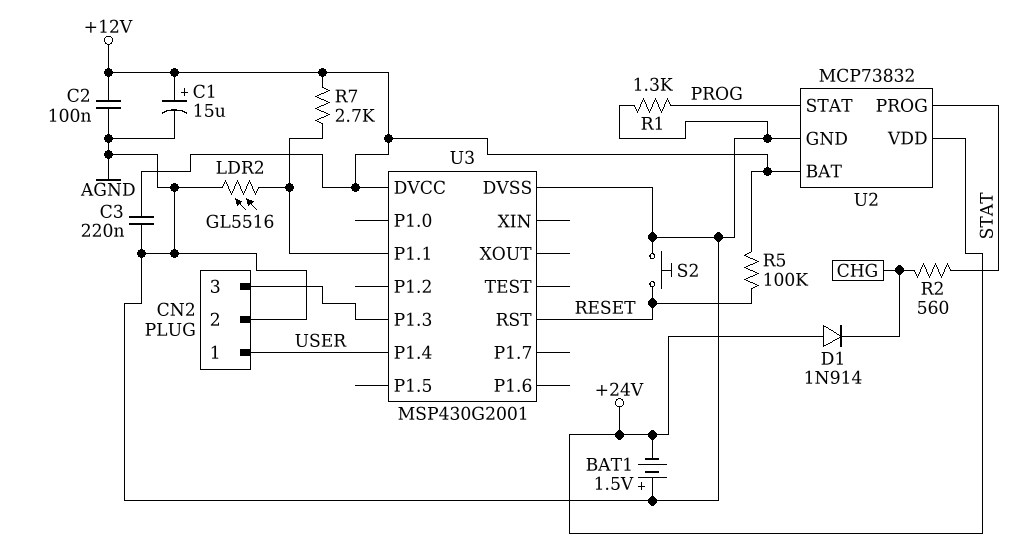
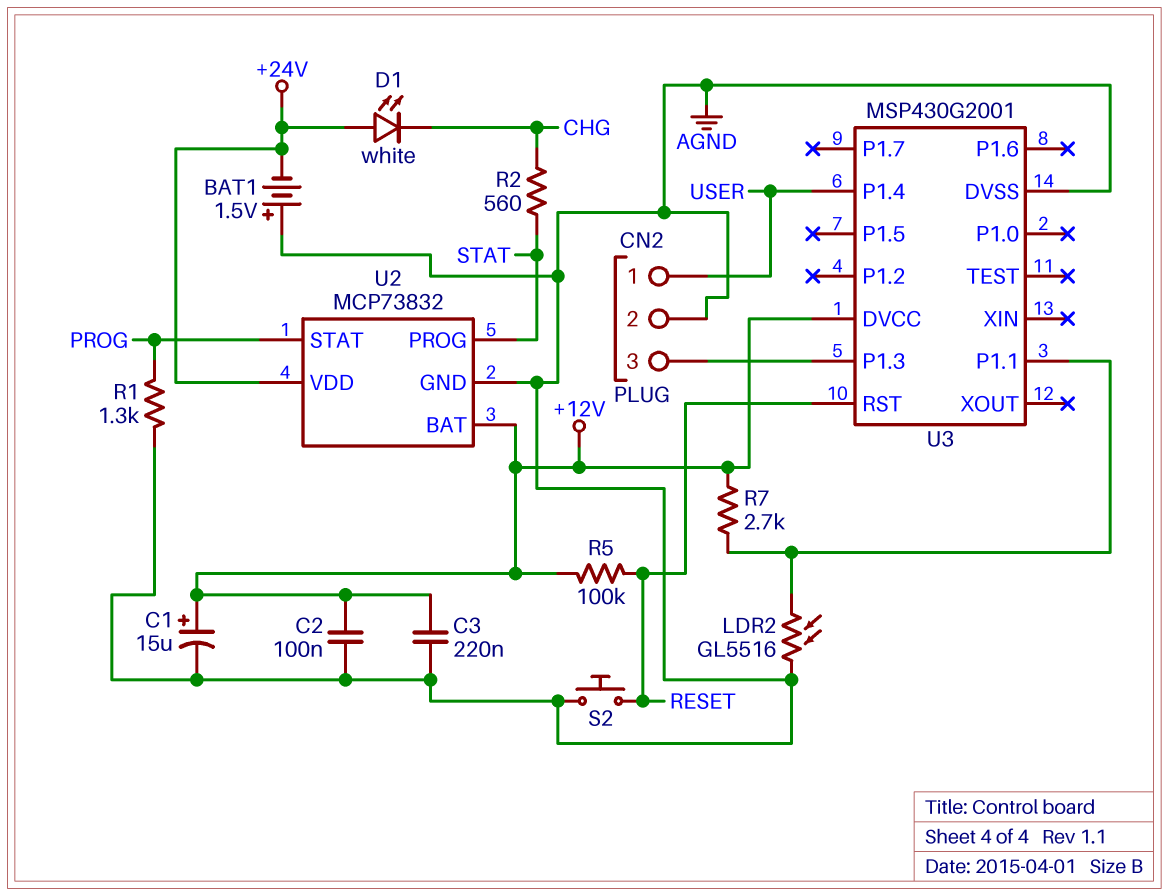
D1: diode 1N914 (A +24V, K CHG) -> LED white (A +24V, K CHG)

